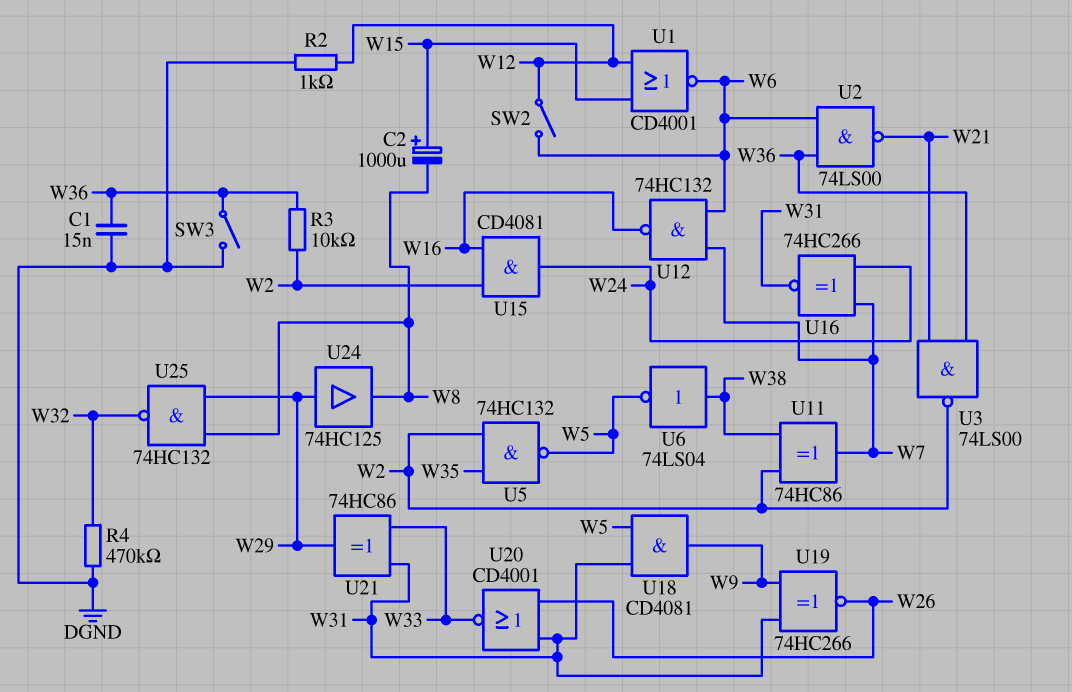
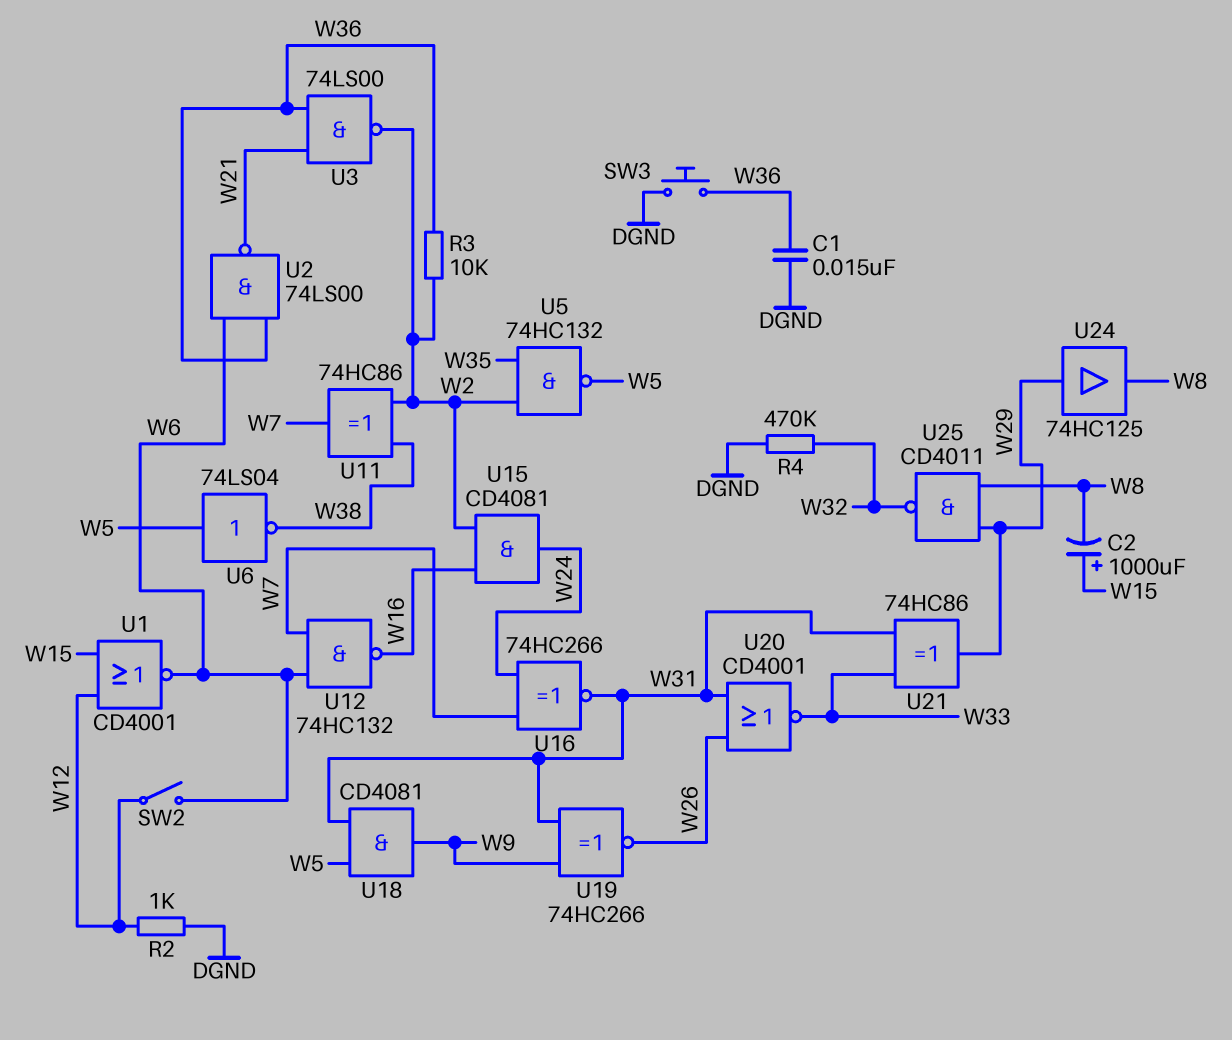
SW3: switch (DGND, W36) -> button (DGND, W36)
U6: NOT 74LS04 (in W38, out W5) -> NOT 74LS04 (in W5, out W38)
U25: NAND 74HC132 (in W8, in W29, out W32) -> NAND CD4011 (in W8, in W29, out W32)

